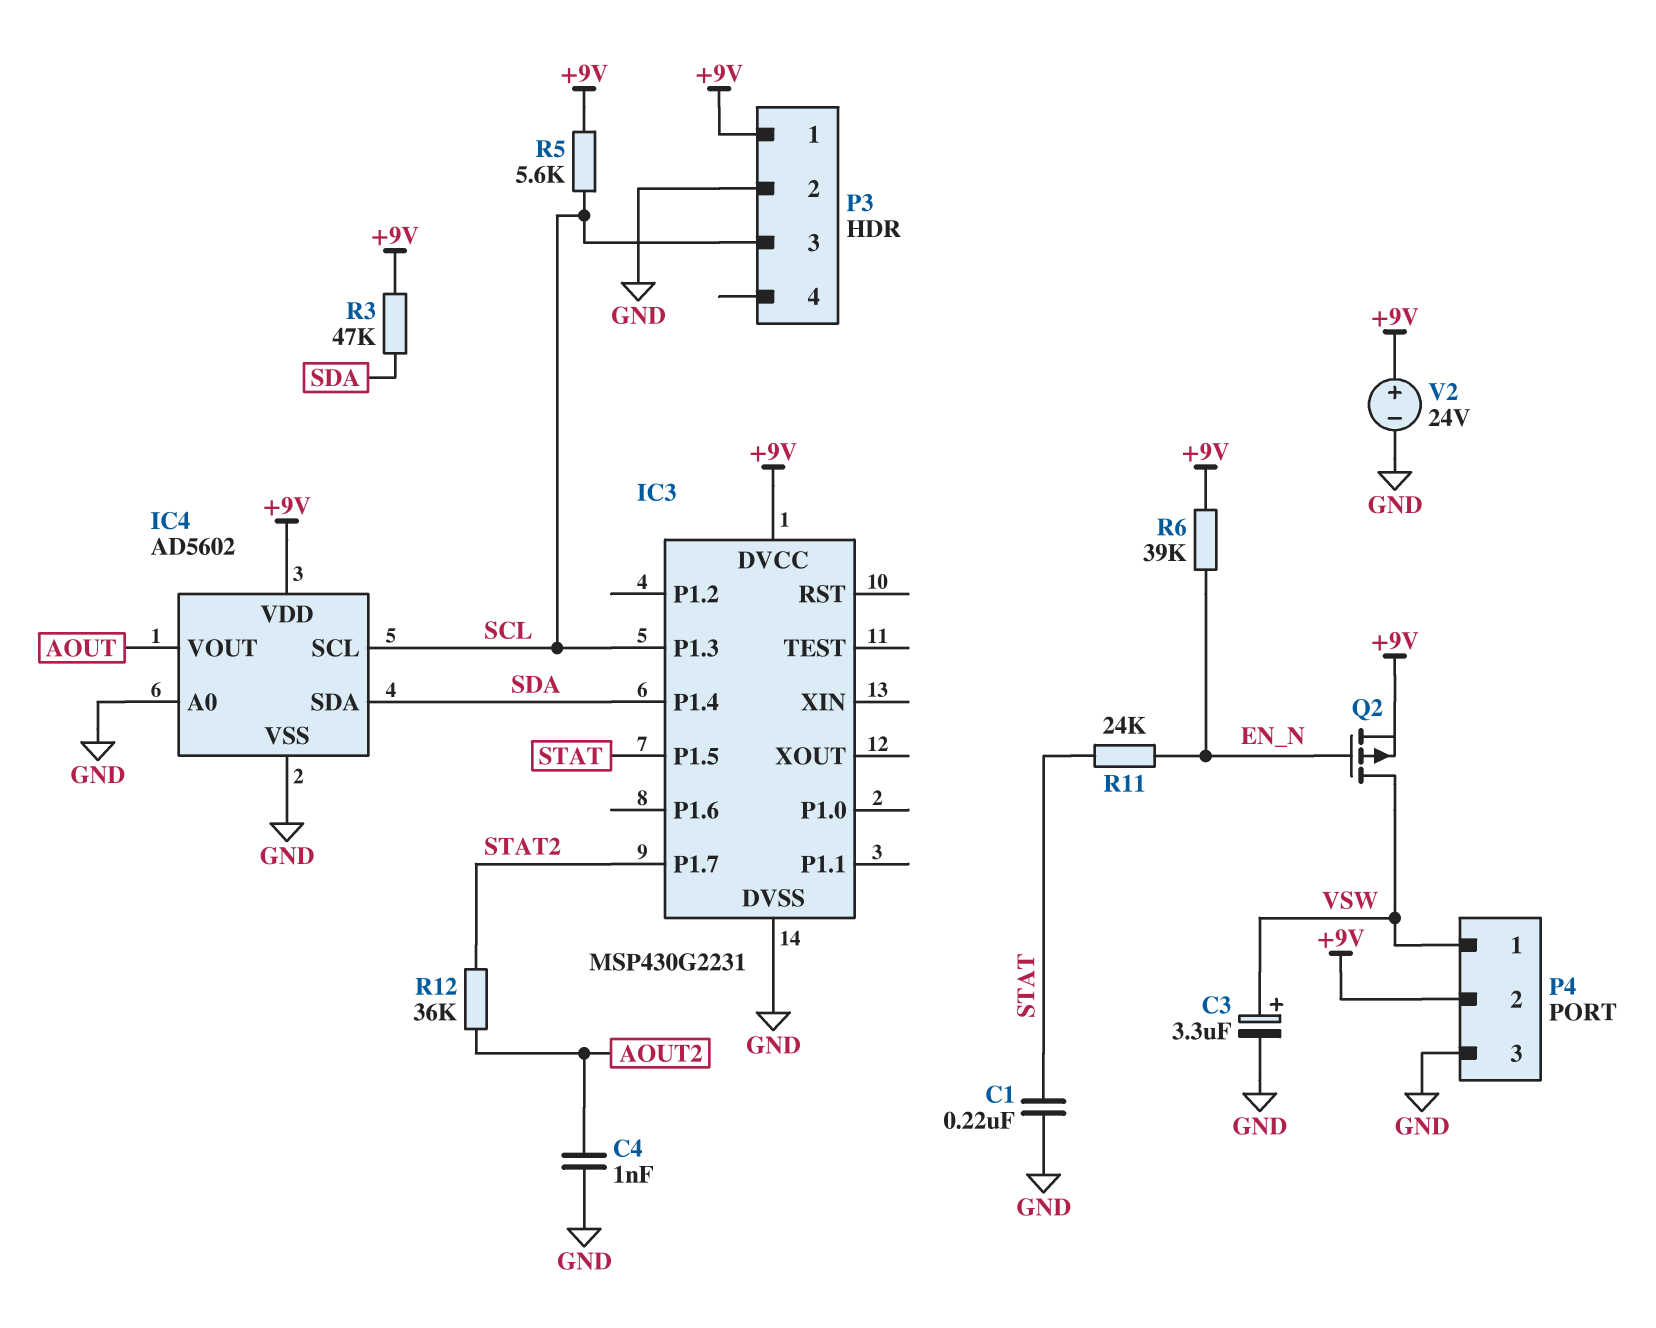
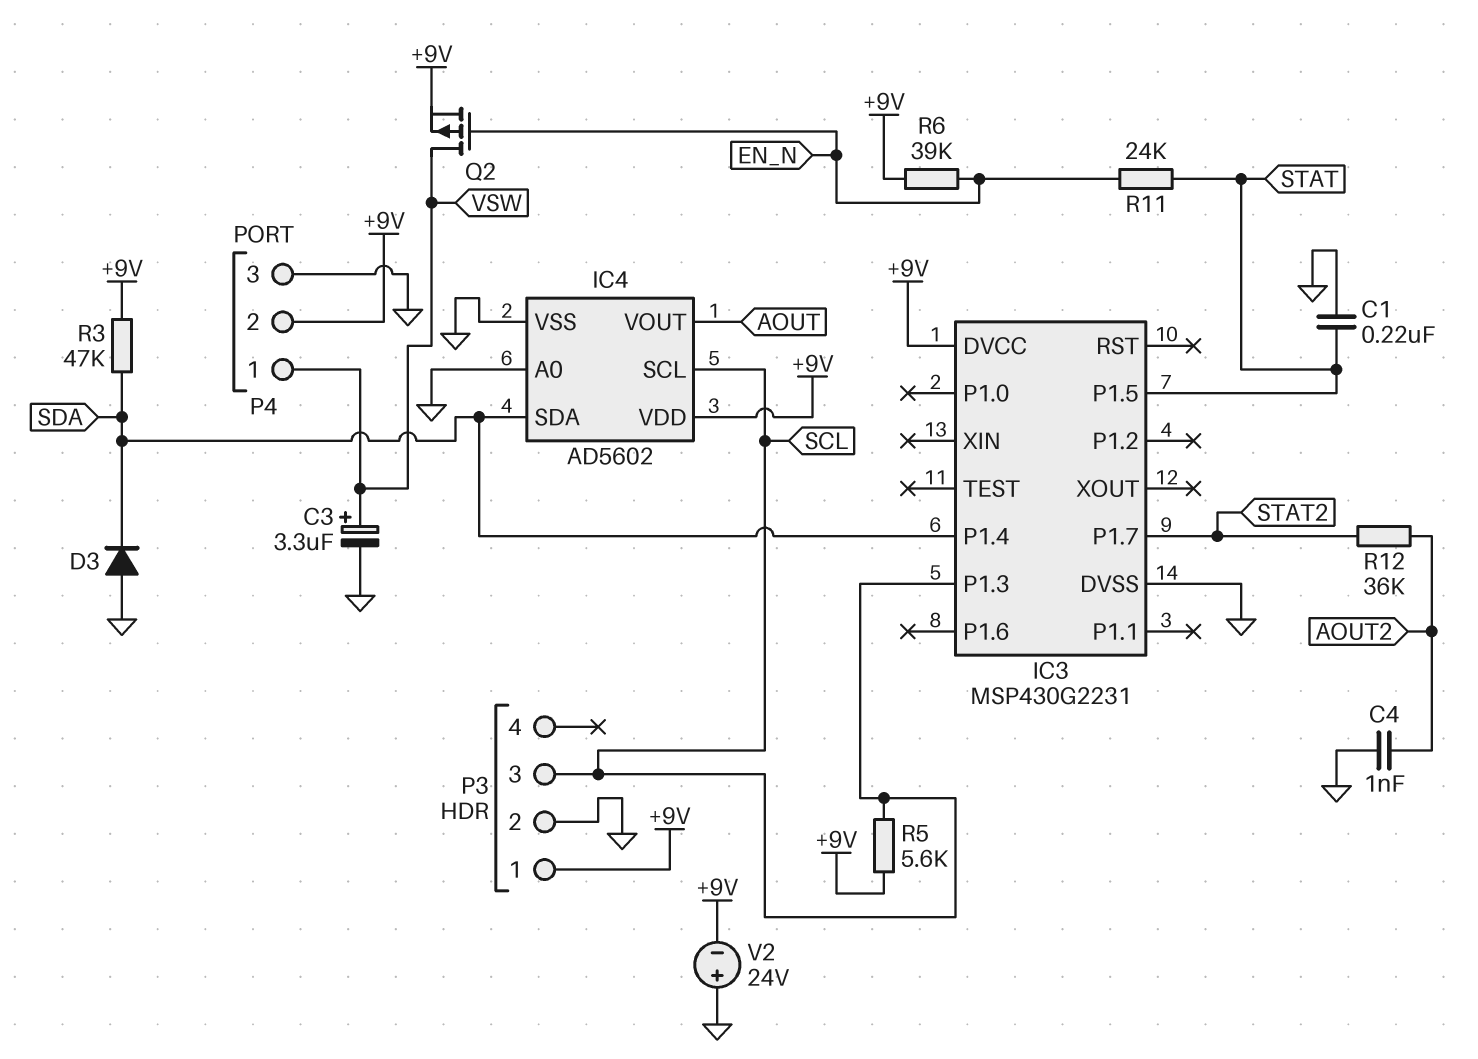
D3: none -> diode (A GND, K SDA)
V2: 24V (plus +9V, minus GND) -> 24V (plus GND, minus +9V)

